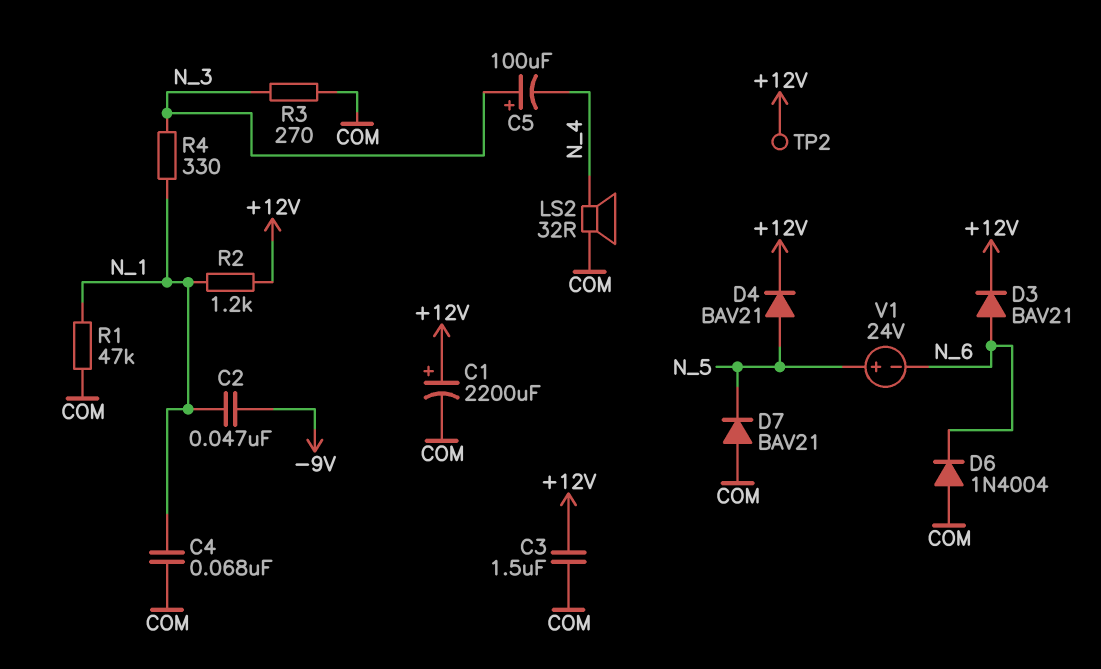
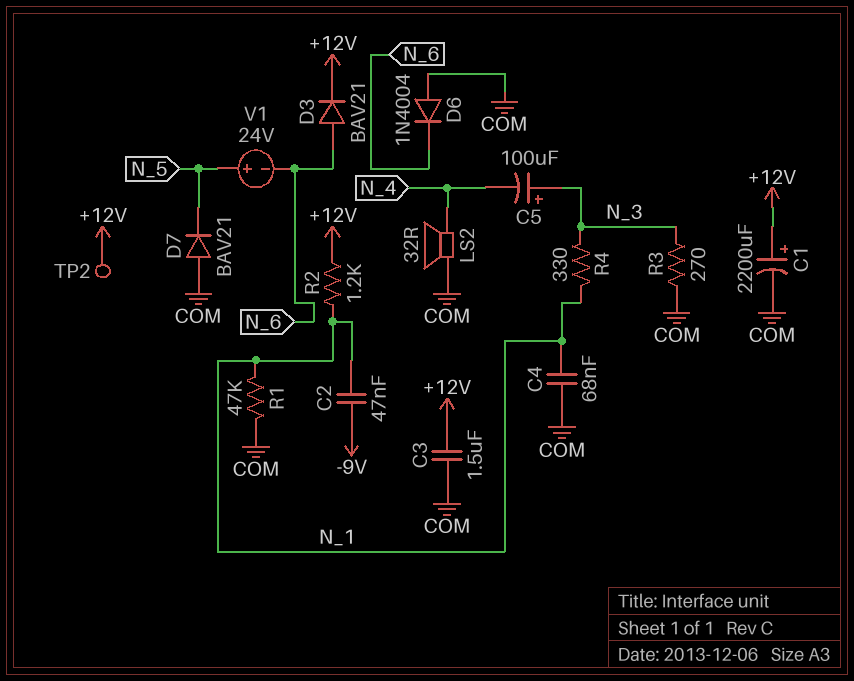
D4: diode BAV21 (A N_5, K +12V) -> none

